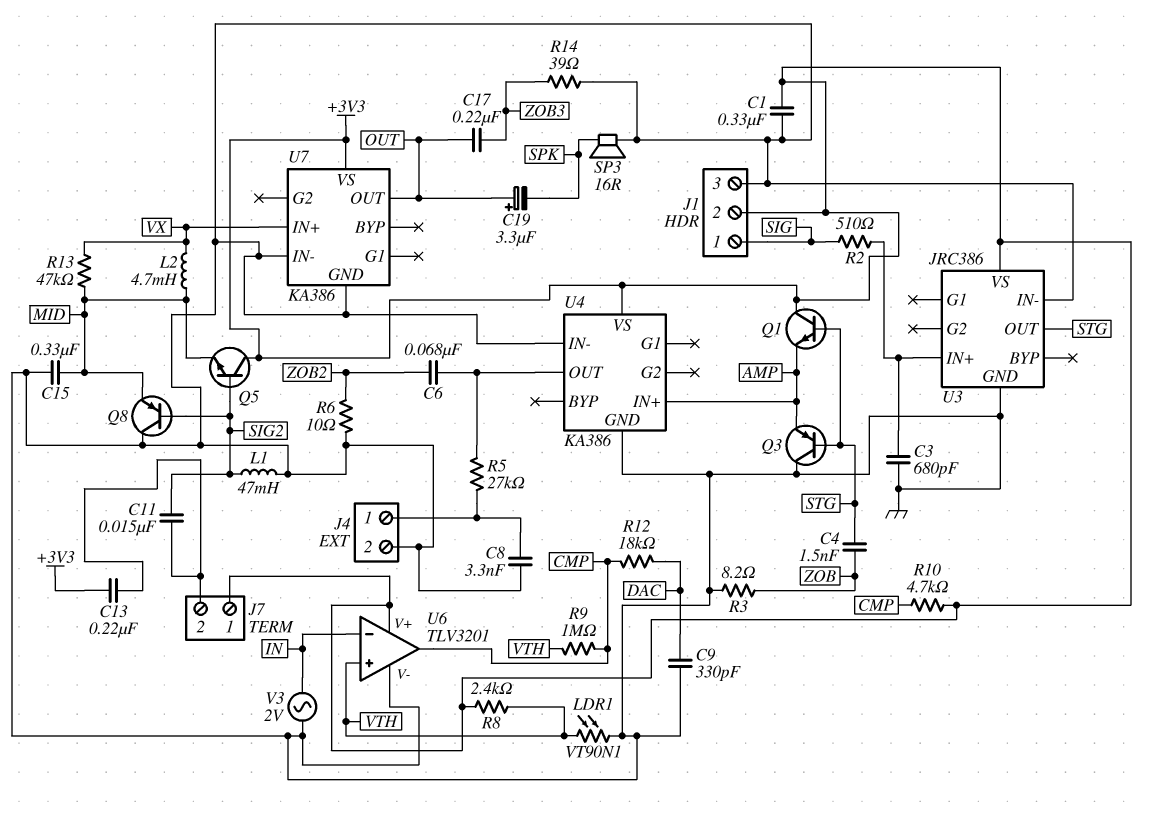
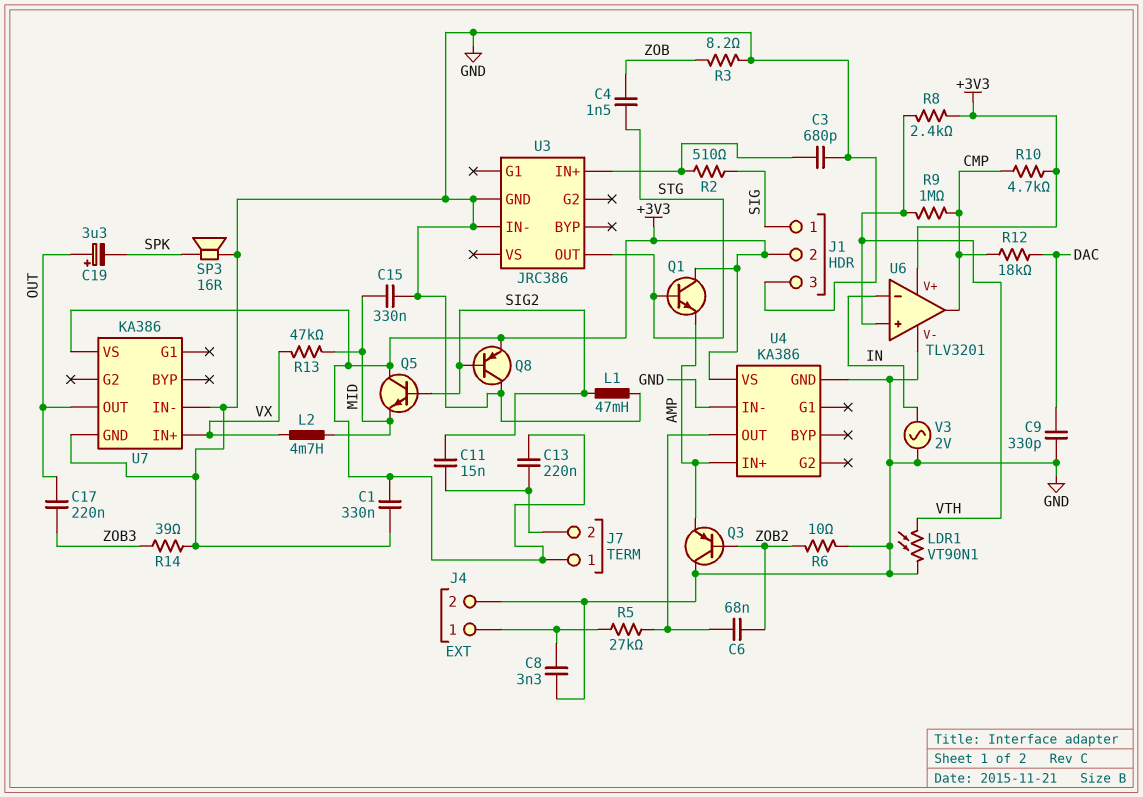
Q3: PNP (B STG, C GND, E AMP) -> PNP (B ZOB2, C GND, E AMP)
Q8: PNP (B SIG2, C GND, E MID) -> PNP (B SIG2, C GND, E +3V3)
U3 pin VS: +3V3 -> none

